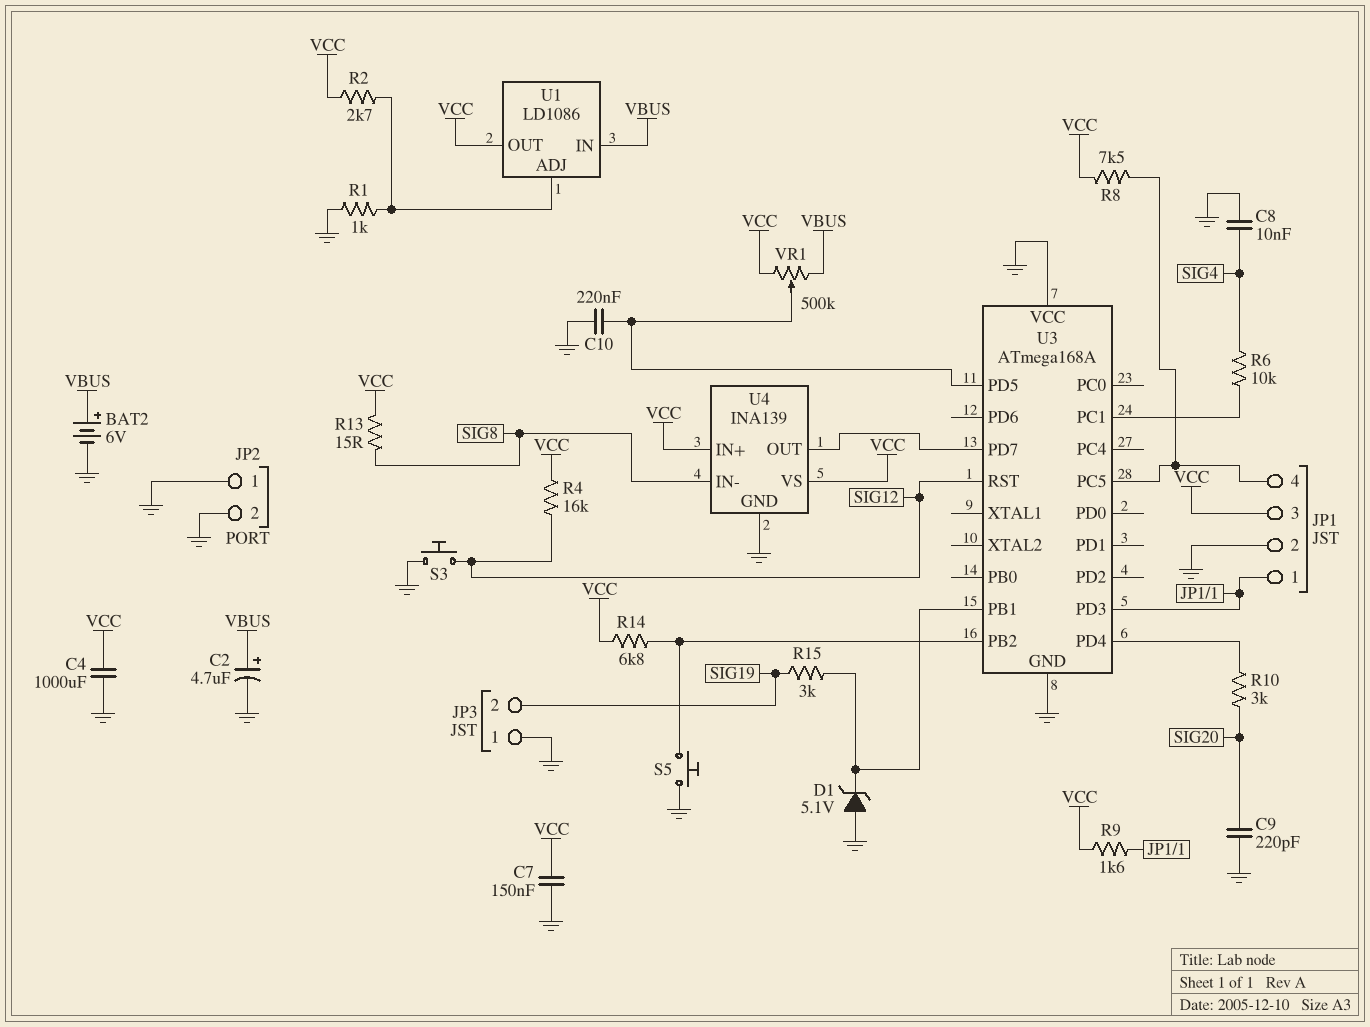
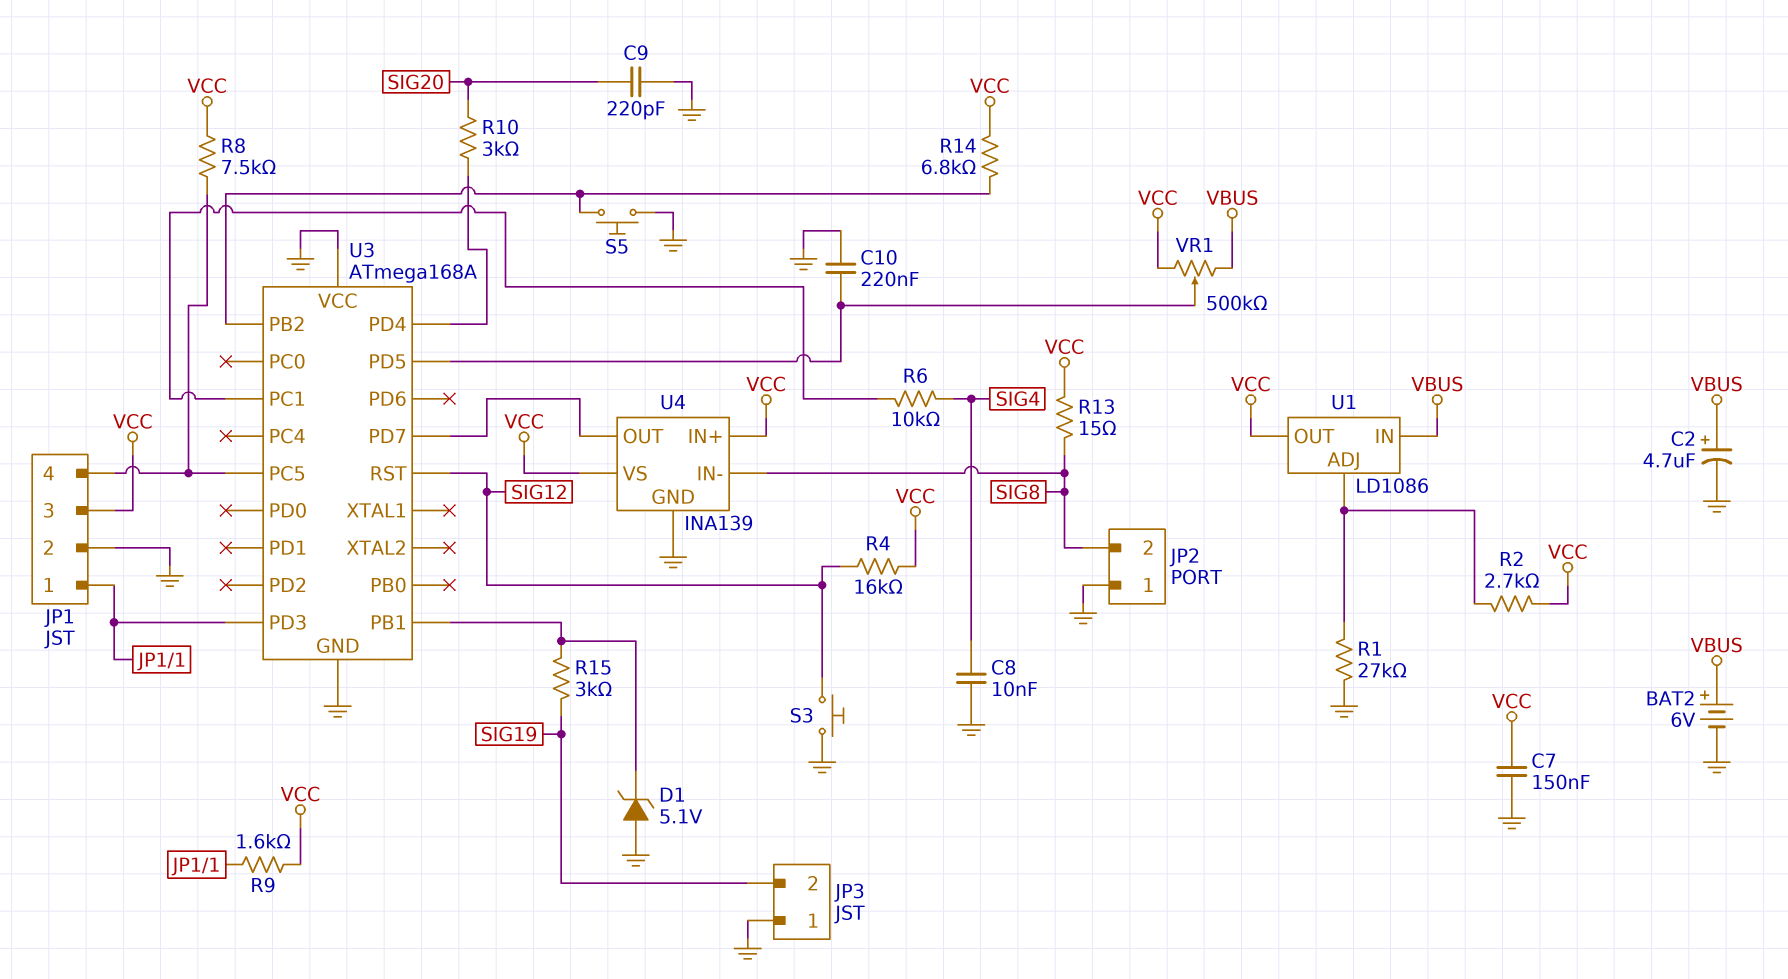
C4: 1000uF (GND, VCC) -> none
JP2 pin 2: GND -> SIG8
R1: 1k (GND, U1/ADJ) -> 27k (GND, U1/ADJ)

